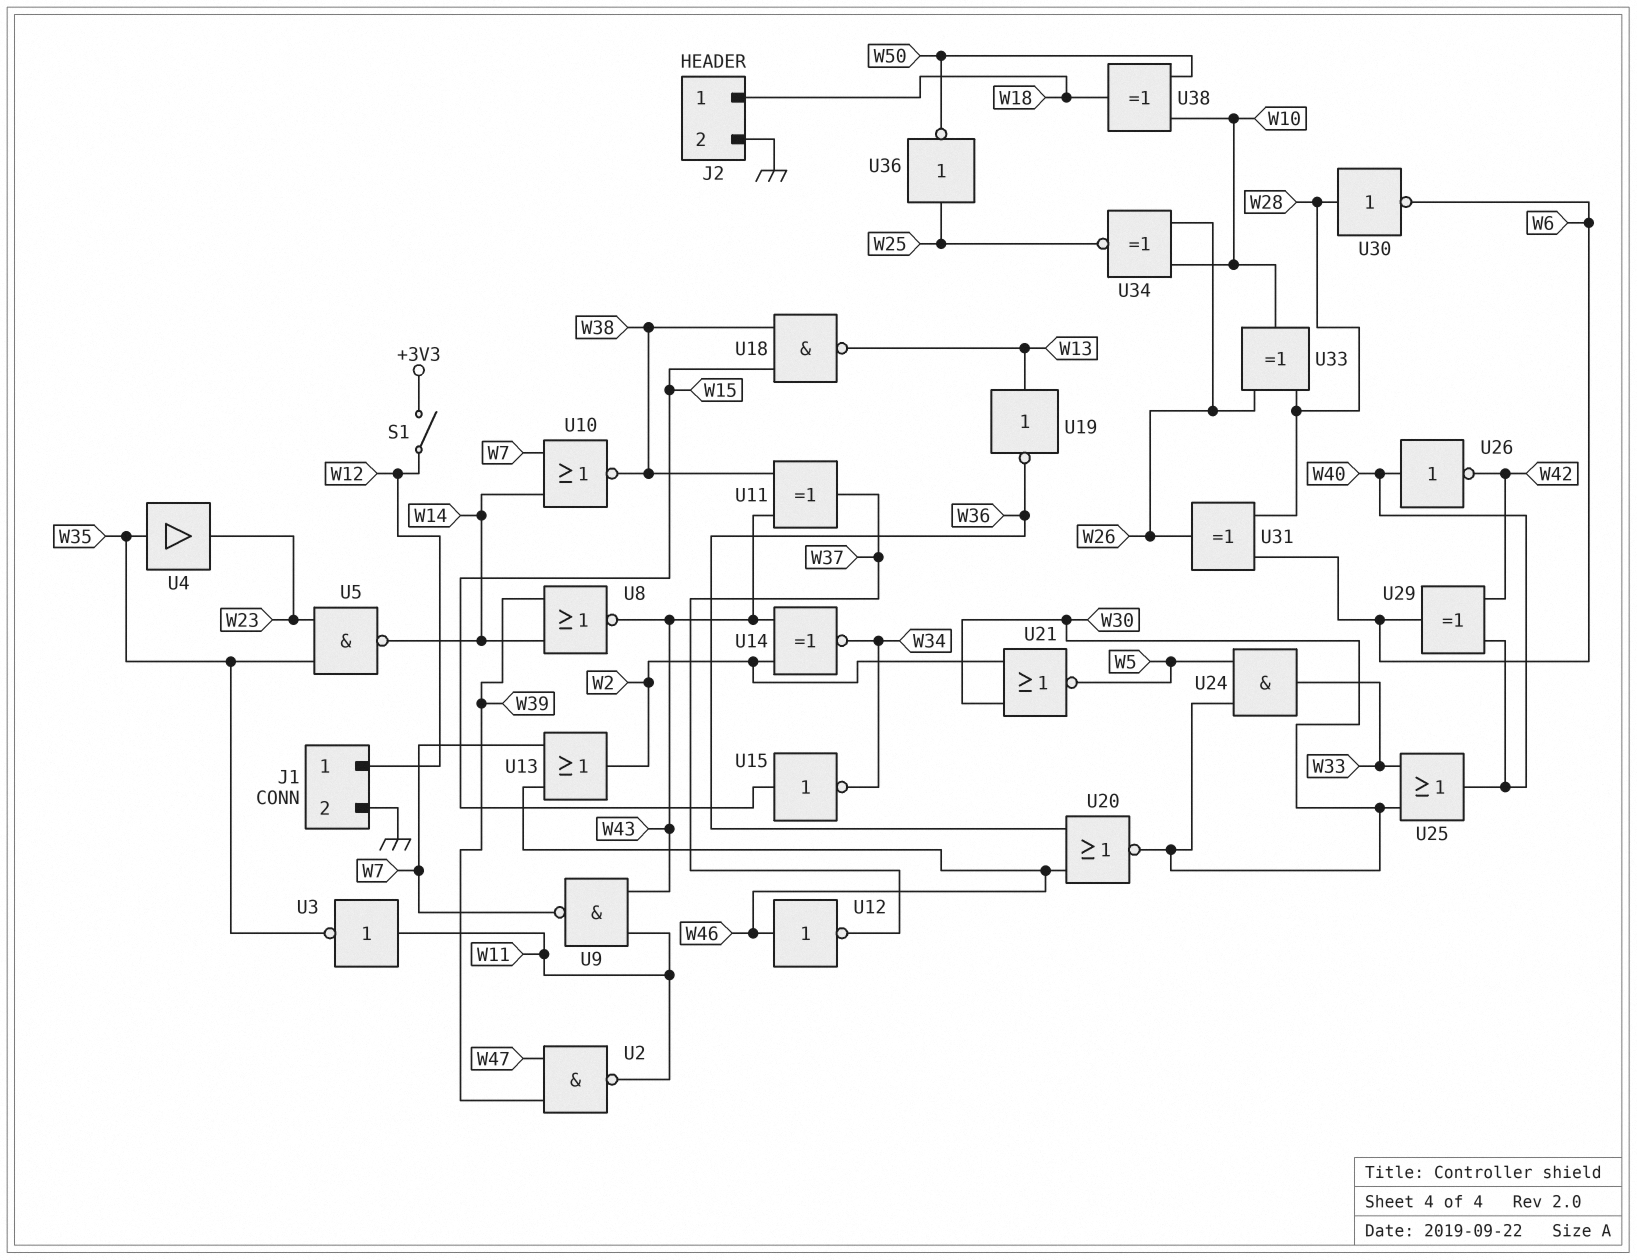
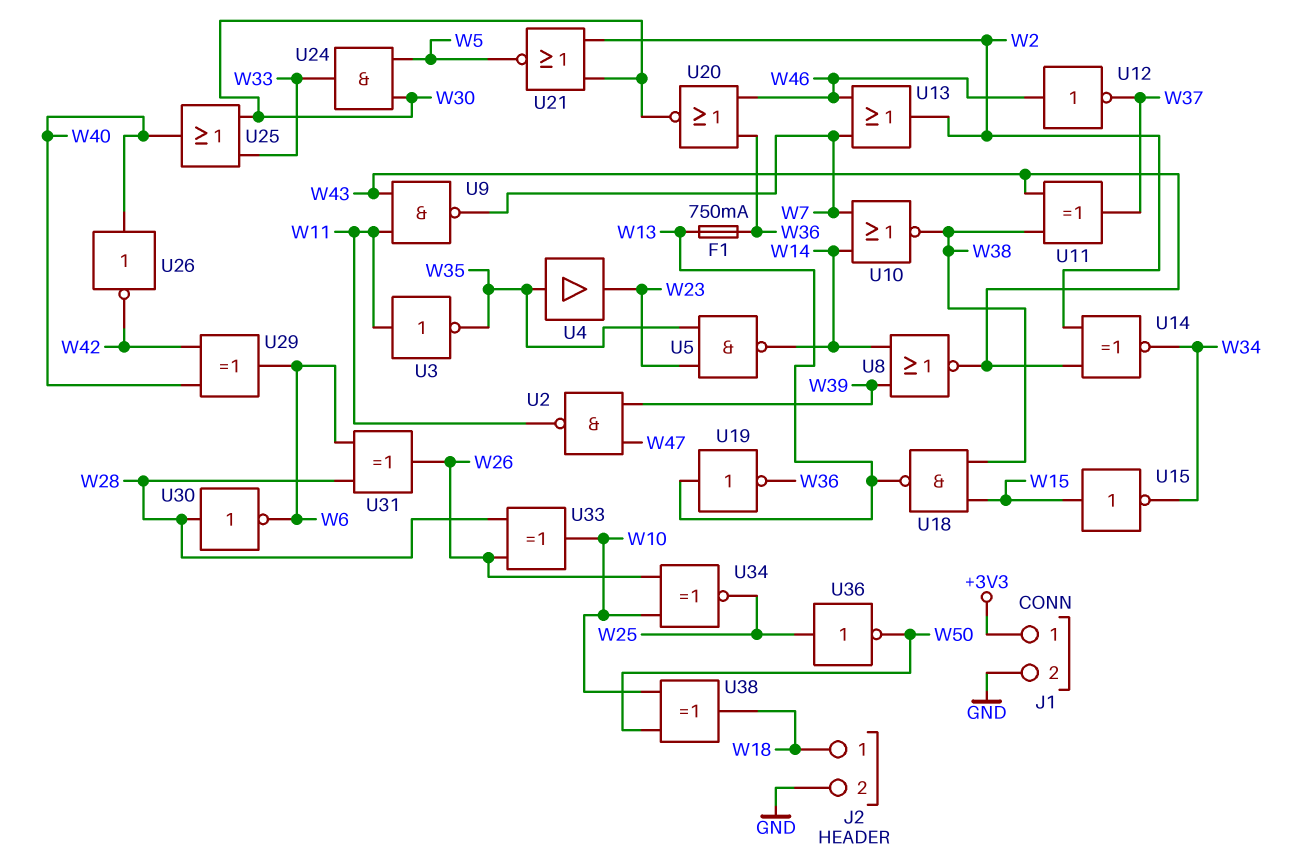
F1: none -> 750mA (W13, W36)
J1 pin 1: W12 -> +3V3
S1: switch (+3V3, W12) -> none

